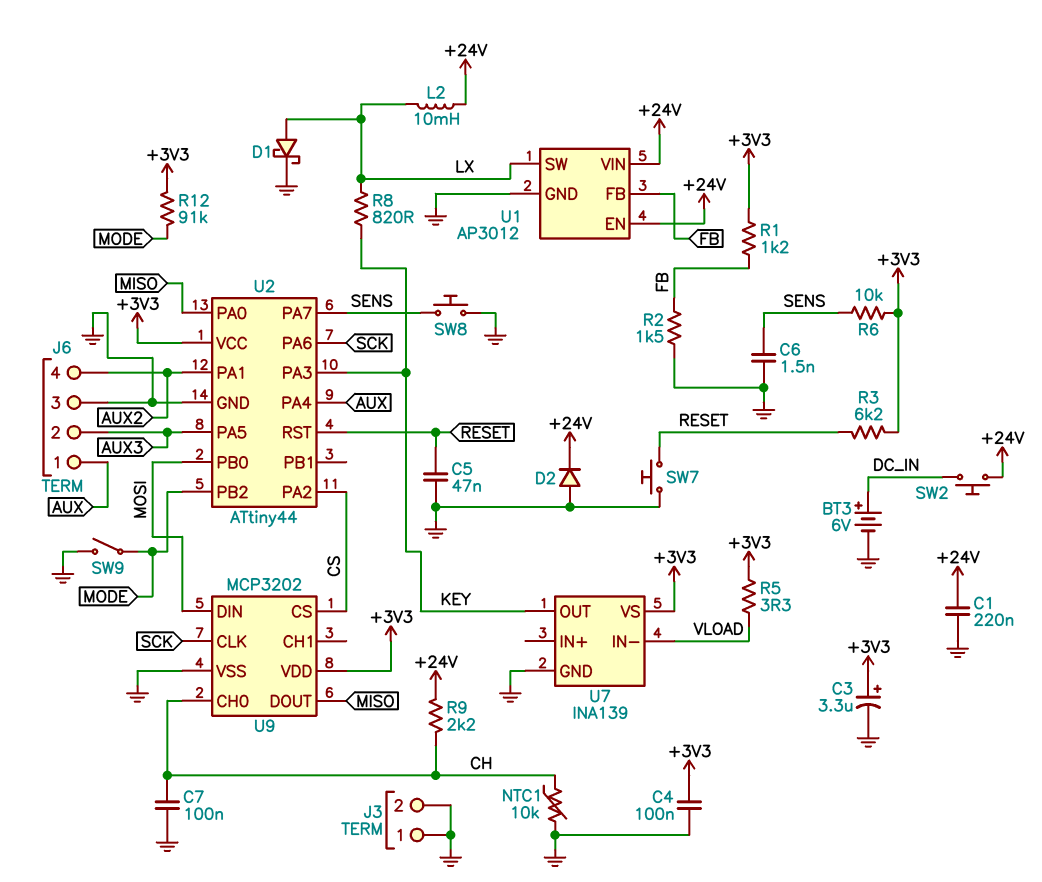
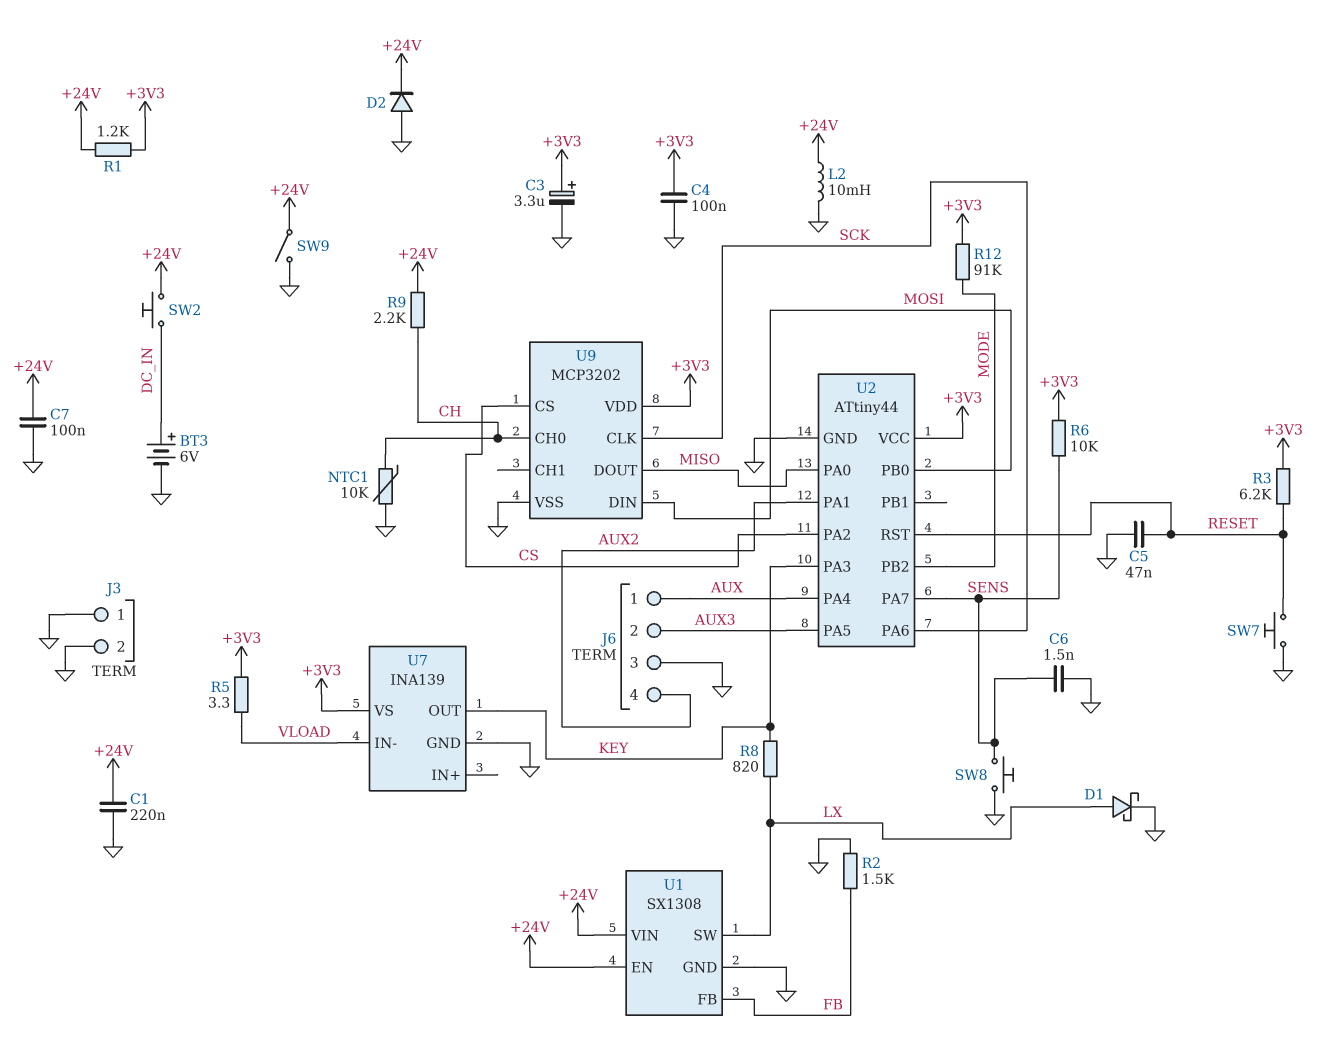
C7: 100nF (CH, GND) -> 100nF (+24V, GND)
L2: 10mH (+24V, LX) -> 10mH (+24V, GND)
R1: 1.2k (+3V3, FB) -> 1.2k (+3V3, +24V)
SW9: switch (GND, MODE) -> switch (+24V, GND)
U1: AP3012 -> SX1308

